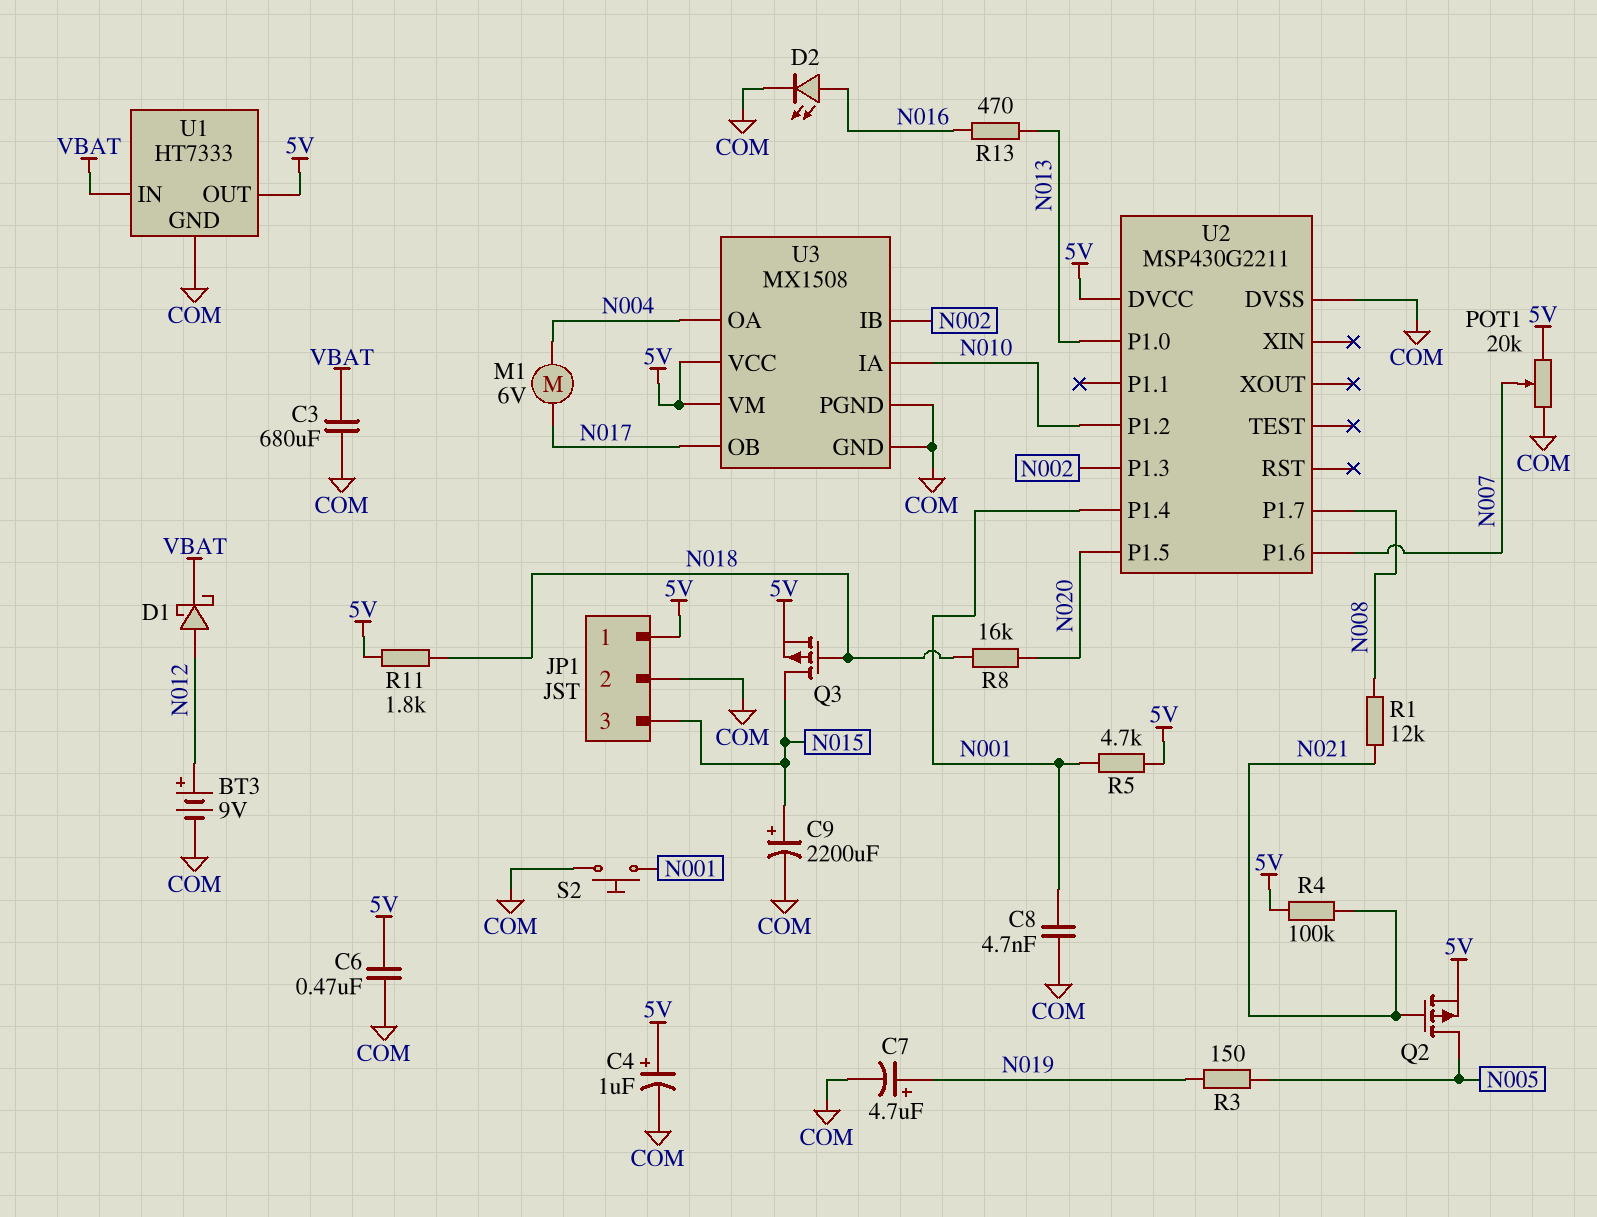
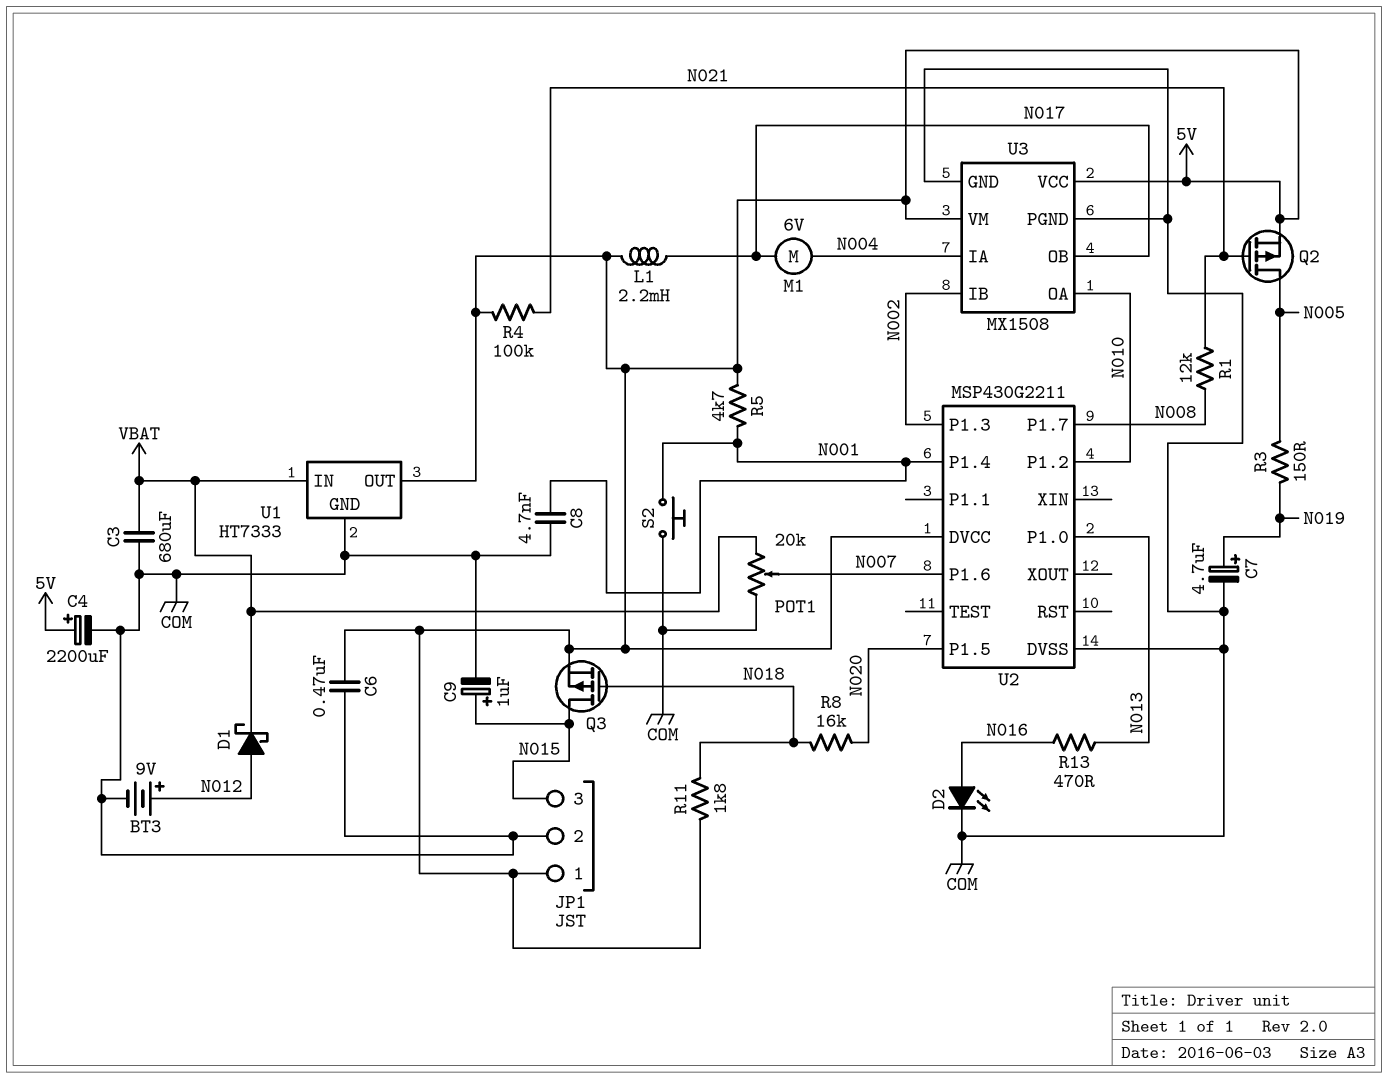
C4: 1uF (plus 5V, minus COM) -> 2200uF (plus 5V, minus COM)
C9: 2200uF (plus N015, minus COM) -> 1uF (plus N015, minus COM)
L1: none -> 2.2mH (5V, N017)
POT1: 20k (5V, COM, wiper N007) -> 20k (COM, VBAT, wiper N007)
U3 pin IA: N010 -> N004
U3 pin OA: N004 -> N010

